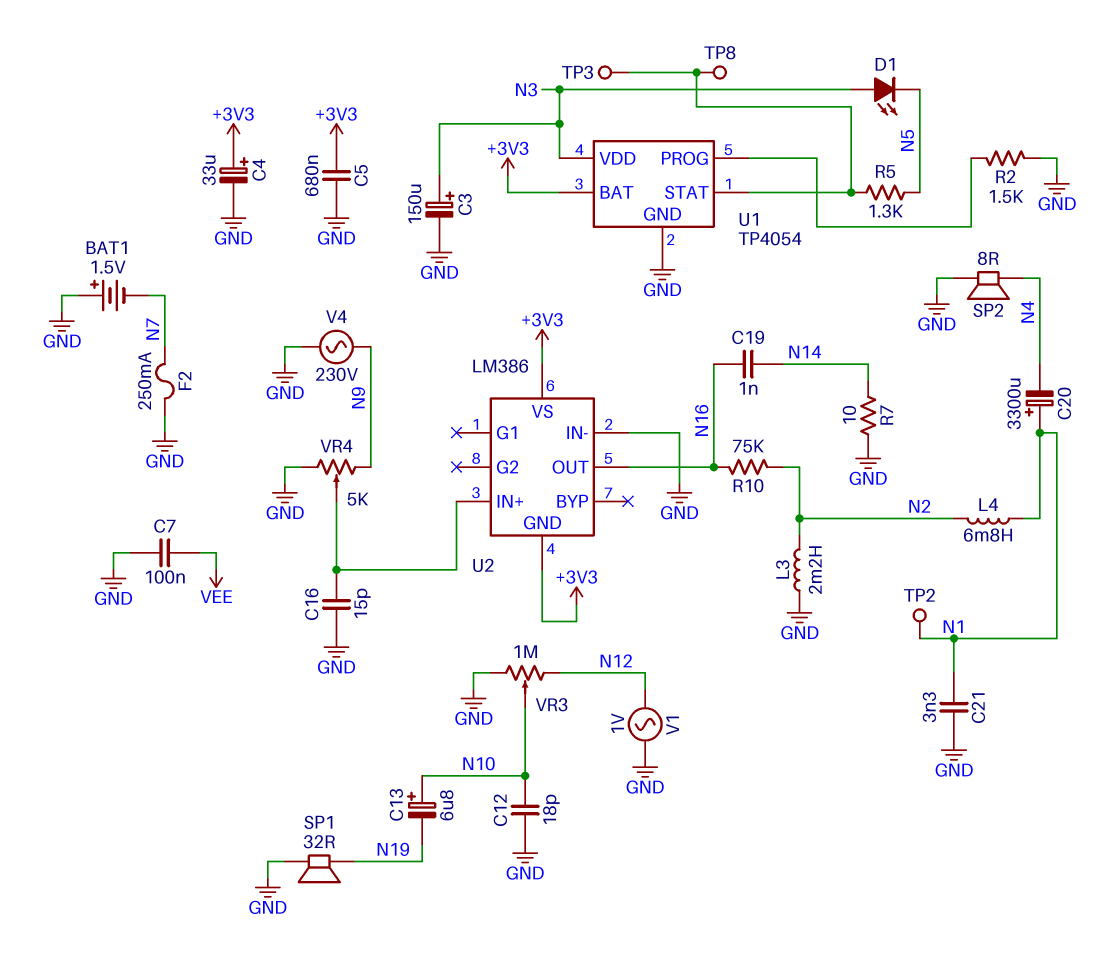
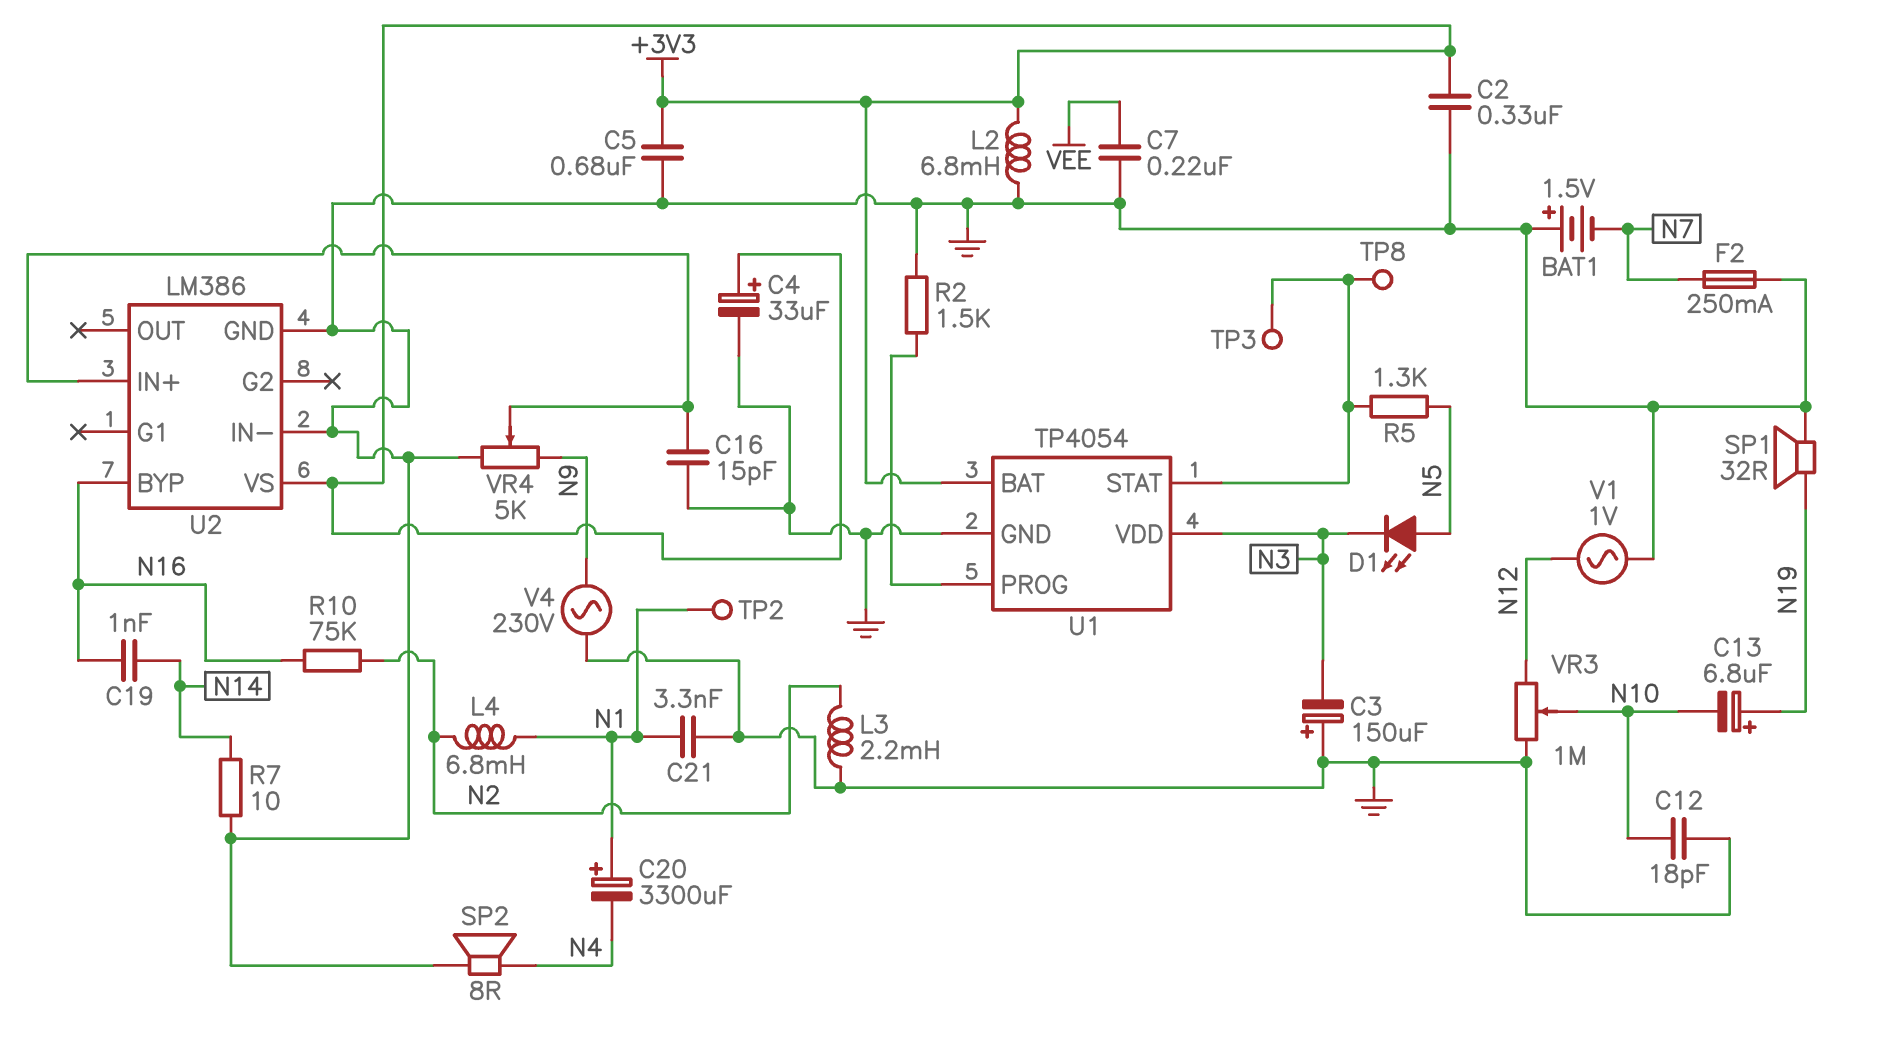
C2: none -> 330nF (+3V3, GND)
C3: 150uF (plus N3, minus GND) -> 150uF (plus GND, minus N3)
C7: 100nF (GND, VEE) -> 220nF (GND, VEE)
C13: 6.8uF (plus N10, minus N19) -> 6.8uF (plus N19, minus N10)
D1: LED (A N3, K N5) -> LED (A N5, K N3)
L2: none -> 6.8mH (+3V3, GND)
U2 pin BYP: none -> N16
U2 pin GND: +3V3 -> GND
U2 pin OUT: N16 -> none

